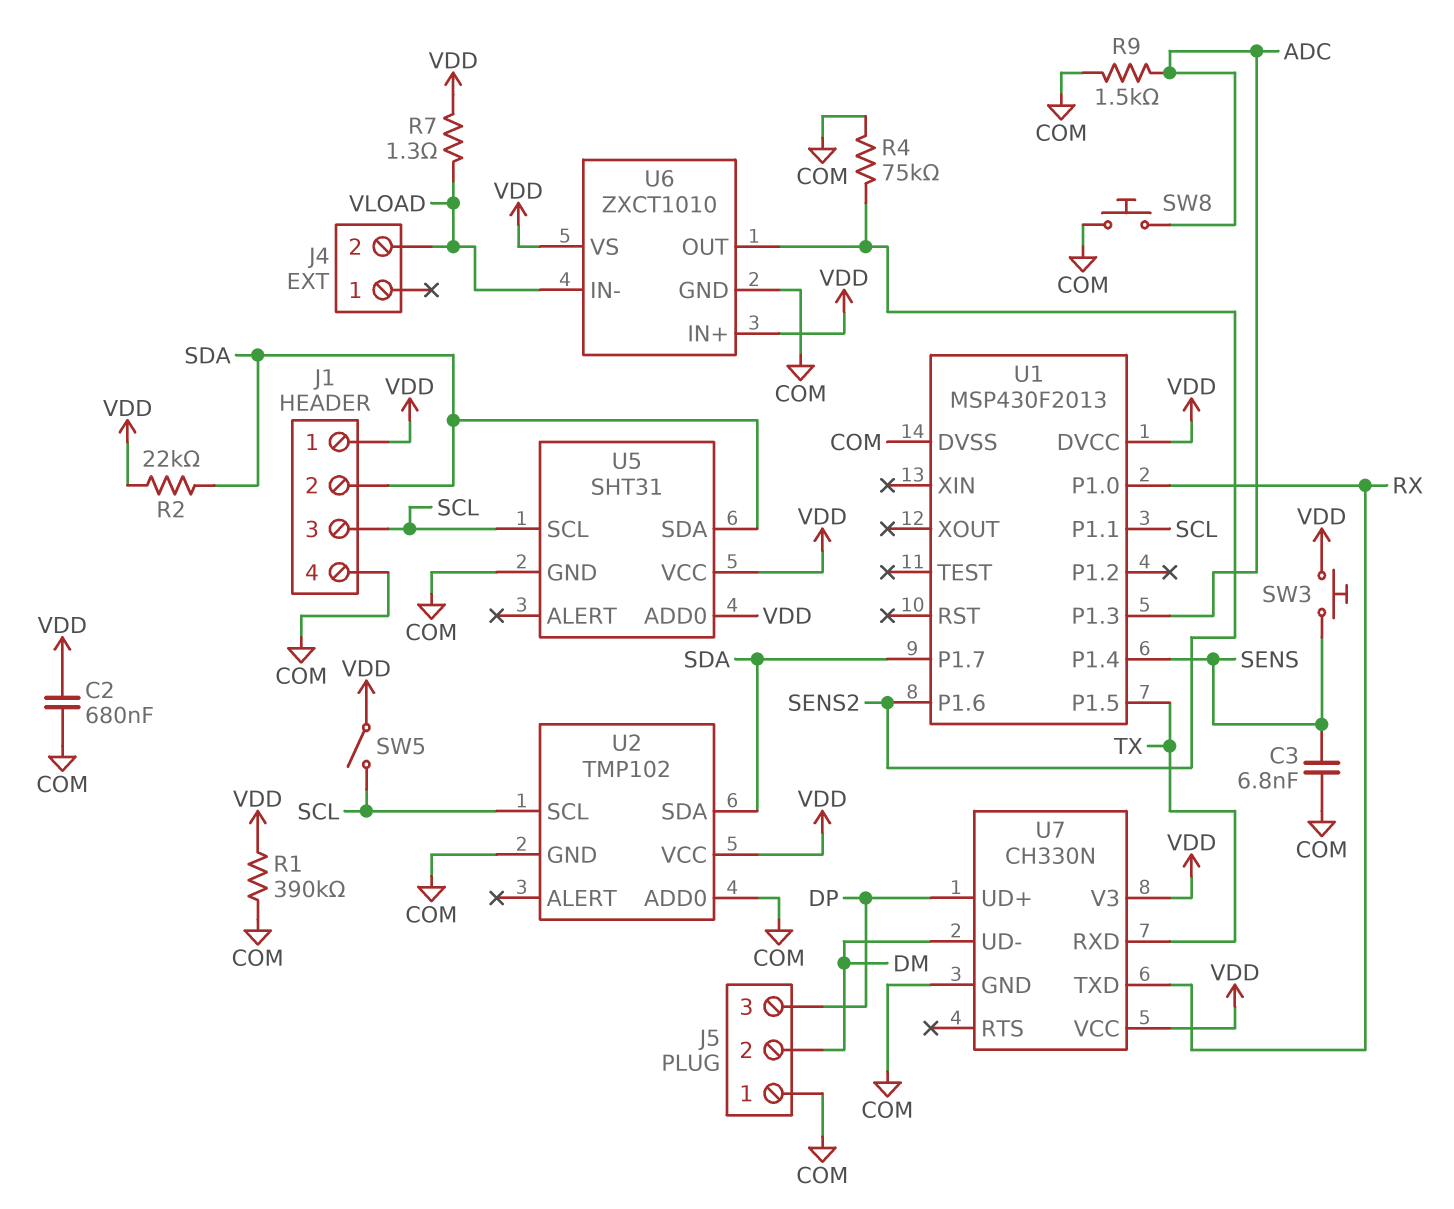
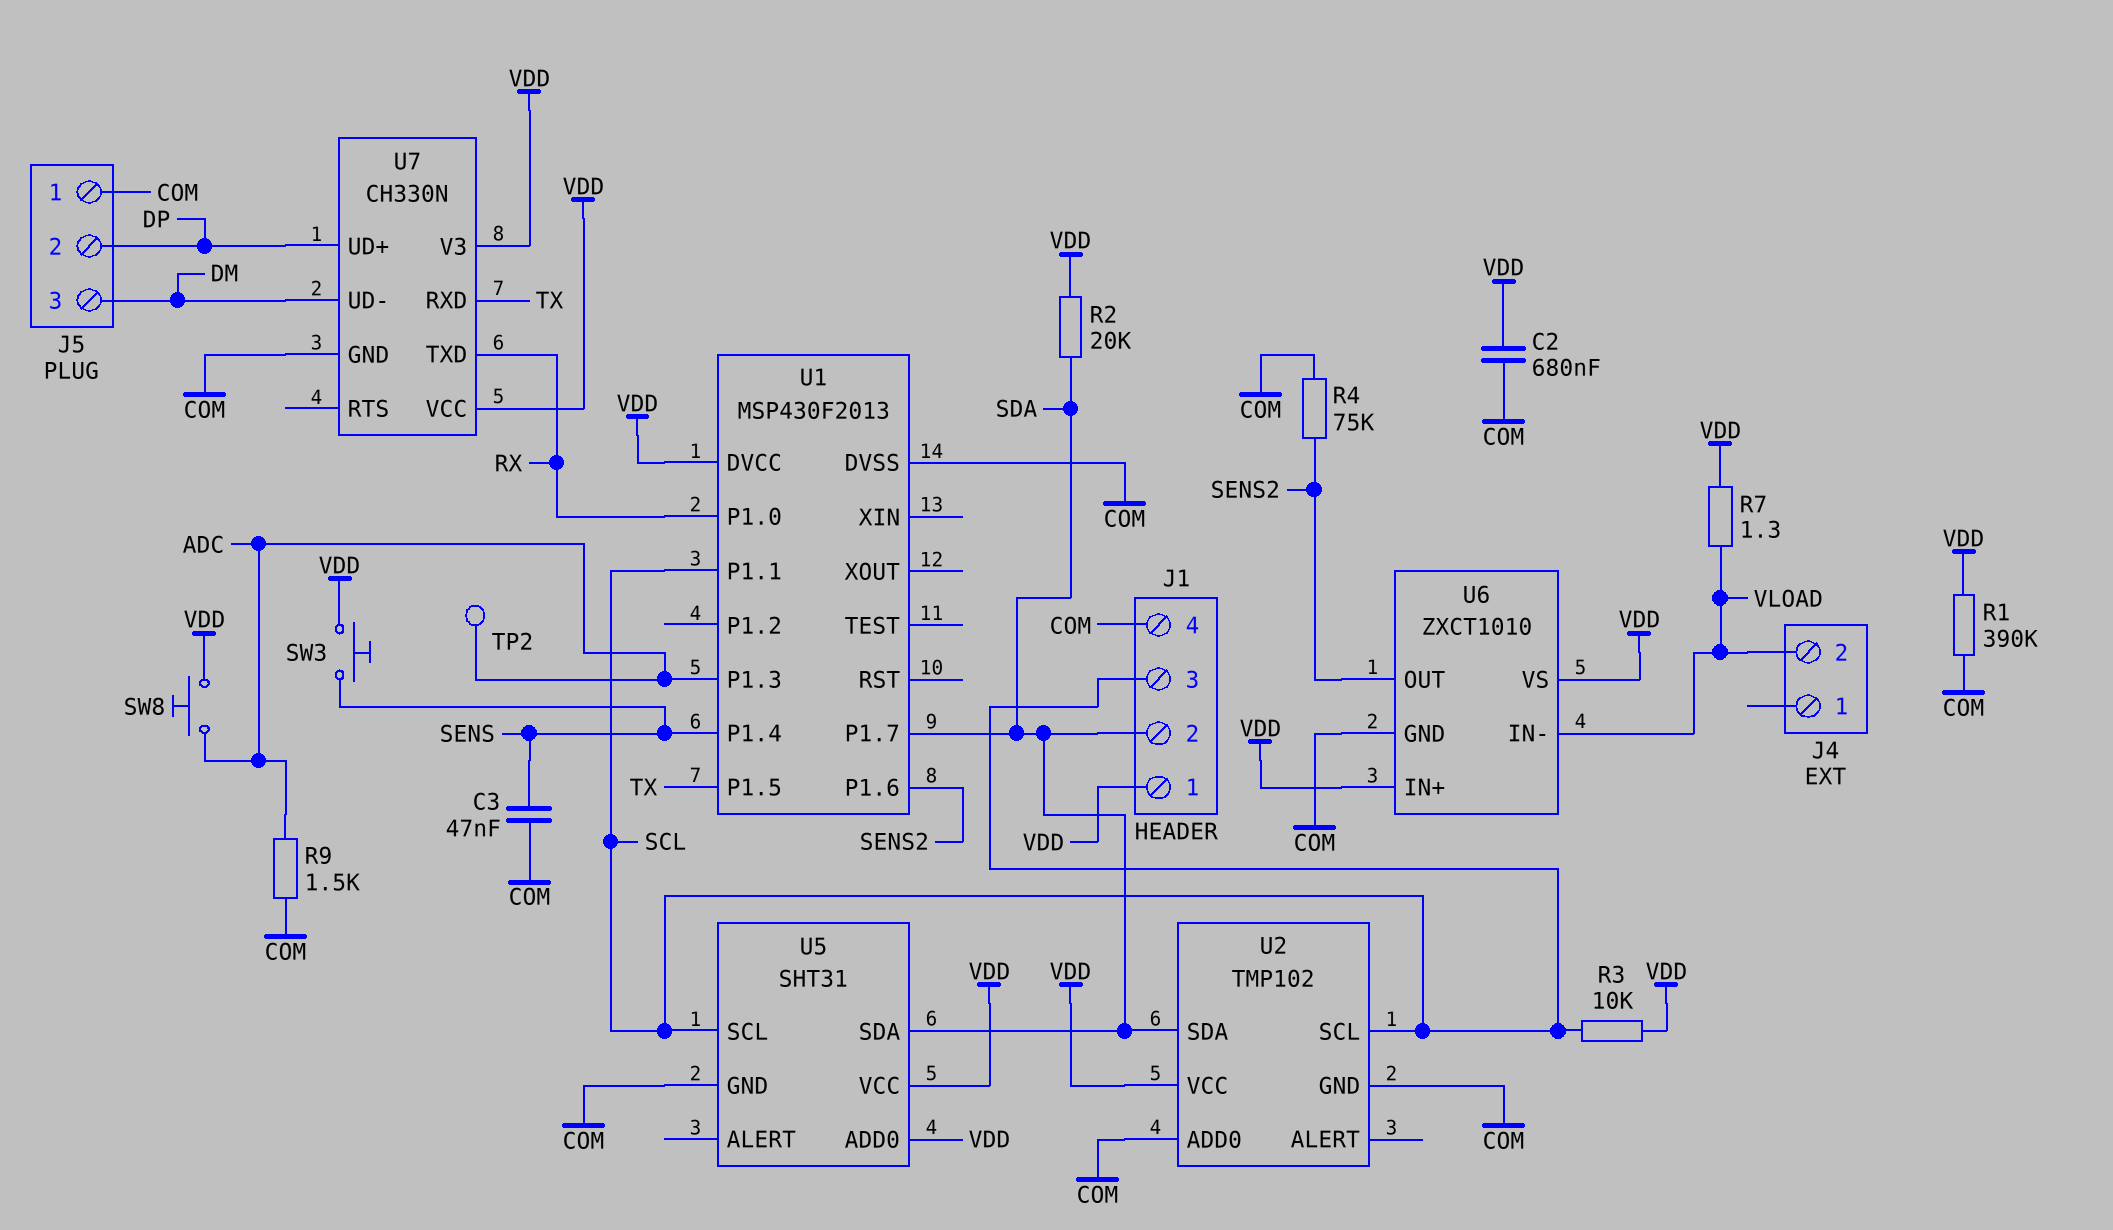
C3: 6.8nF (COM, SENS) -> 47nF (COM, SENS)
J5 pin 2: DM -> DP
J5 pin 3: DP -> DM
R2: 22k (SDA, VDD) -> 20k (SDA, VDD)
R3: none -> 10k (SCL, VDD)
SW5: switch (SCL, VDD) -> none
SW8: button (ADC, COM) -> button (ADC, VDD)
TP2: none -> test point (ADC)

